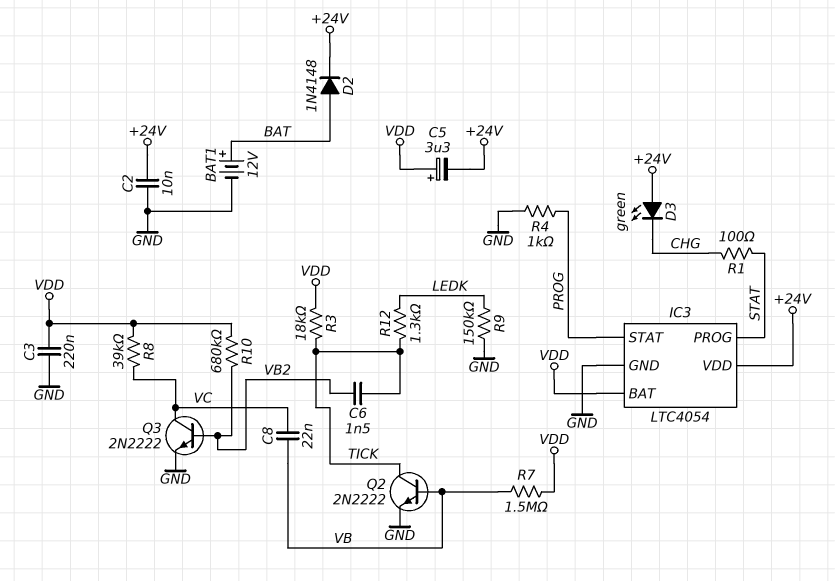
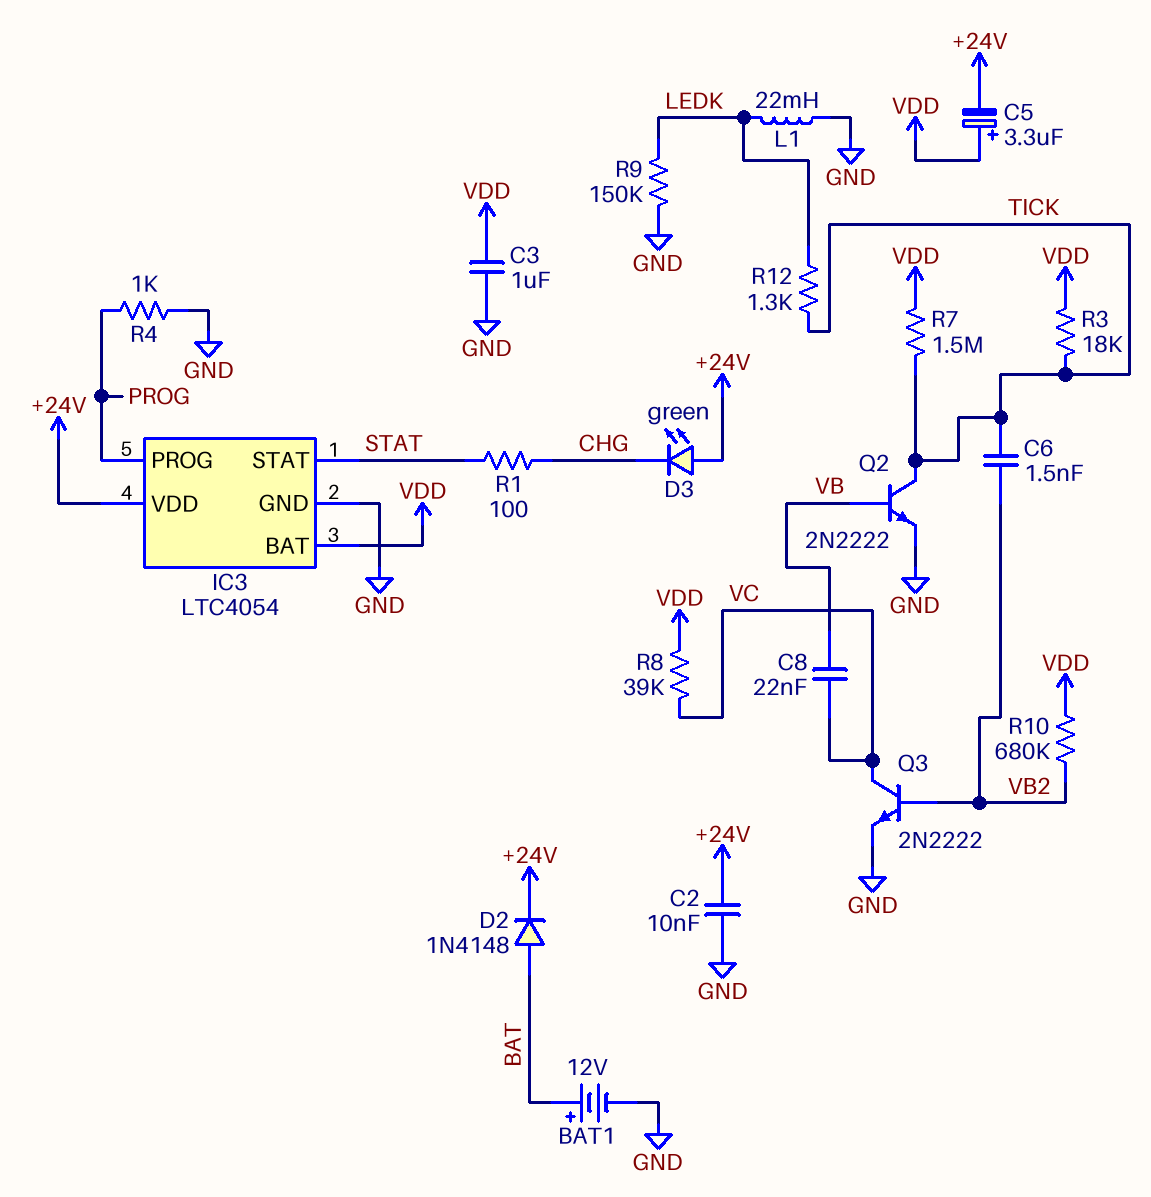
C3: 220nF (GND, VDD) -> 1uF (GND, VDD)
IC3 pin PROG: STAT -> PROG
IC3 pin STAT: PROG -> STAT
L1: none -> 22mH (GND, LEDK)
R7: 1.5M (VB, VDD) -> 1.5M (TICK, VDD)

